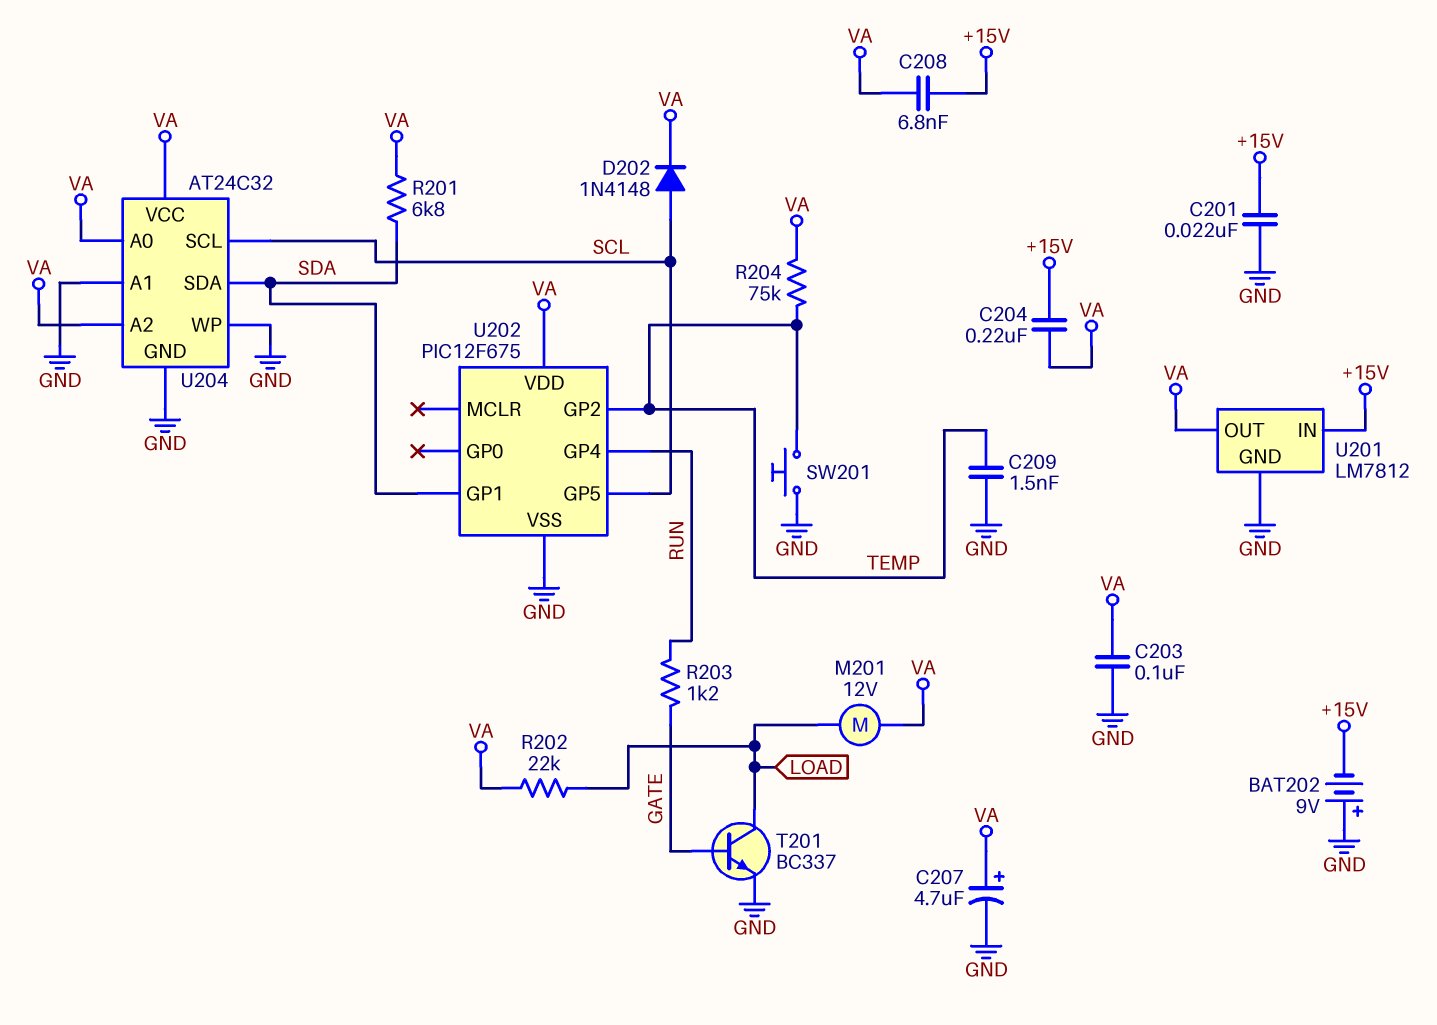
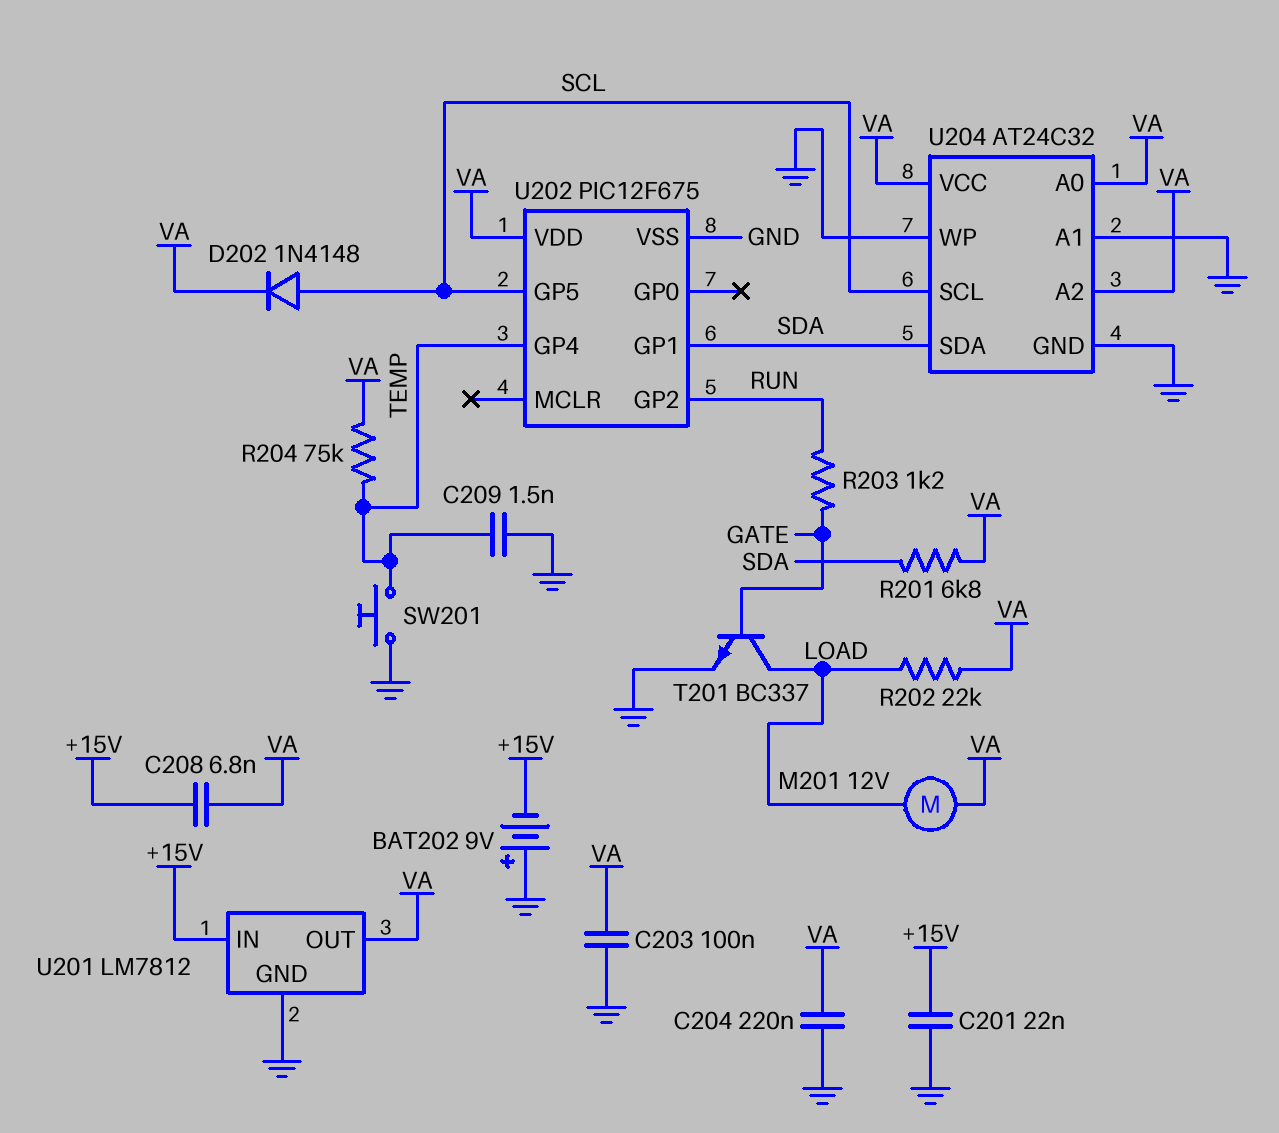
C204: 220nF (+15V, VA) -> 220nF (GND, VA)
C207: 4.7uF (plus VA, minus GND) -> none
U202 pin GP2: TEMP -> RUN
U202 pin GP4: RUN -> TEMP

